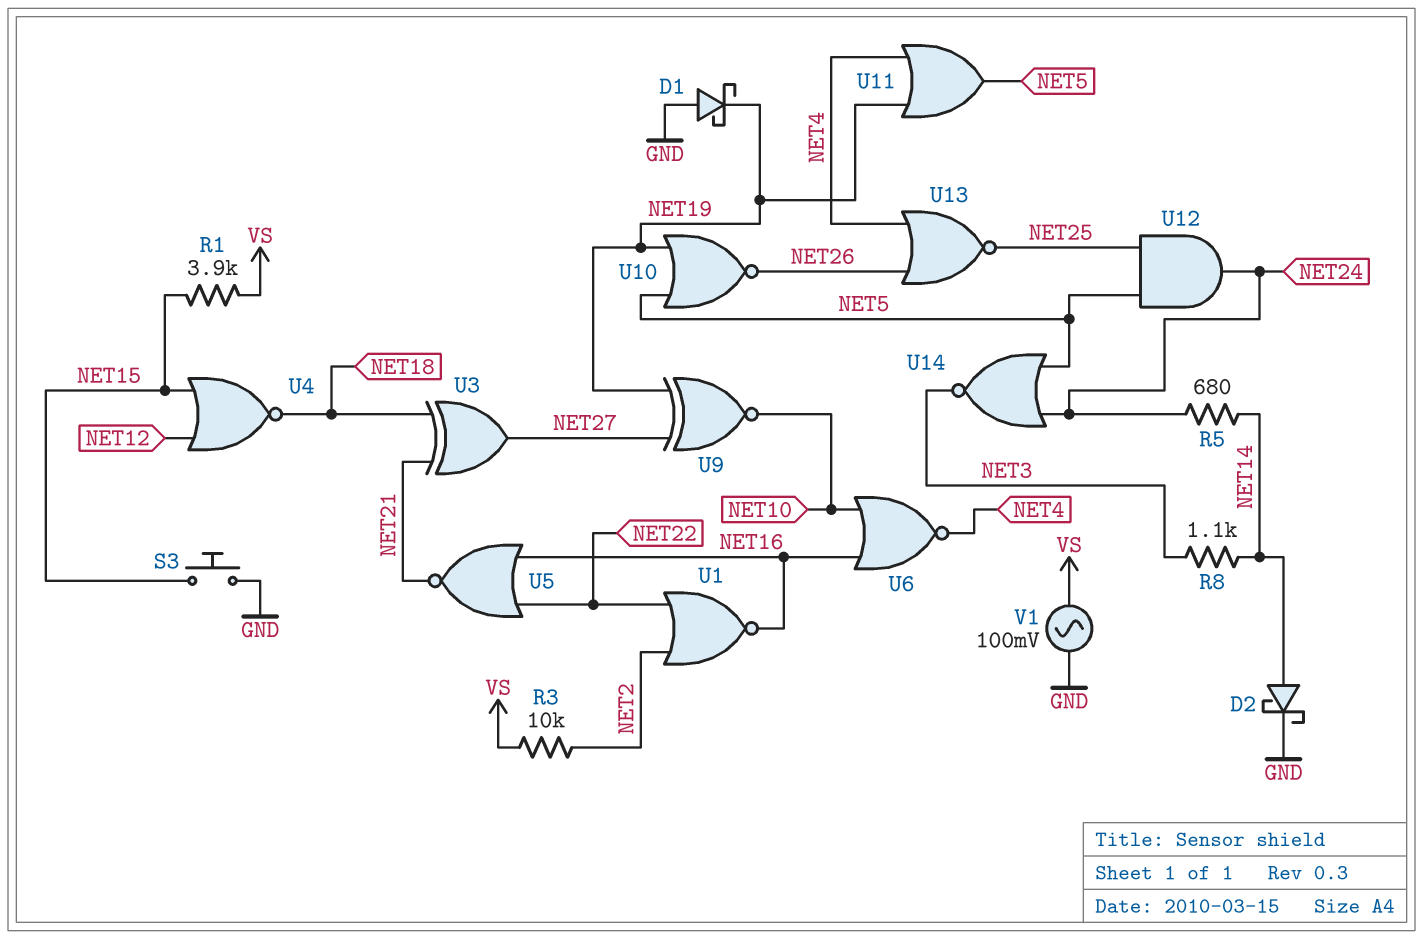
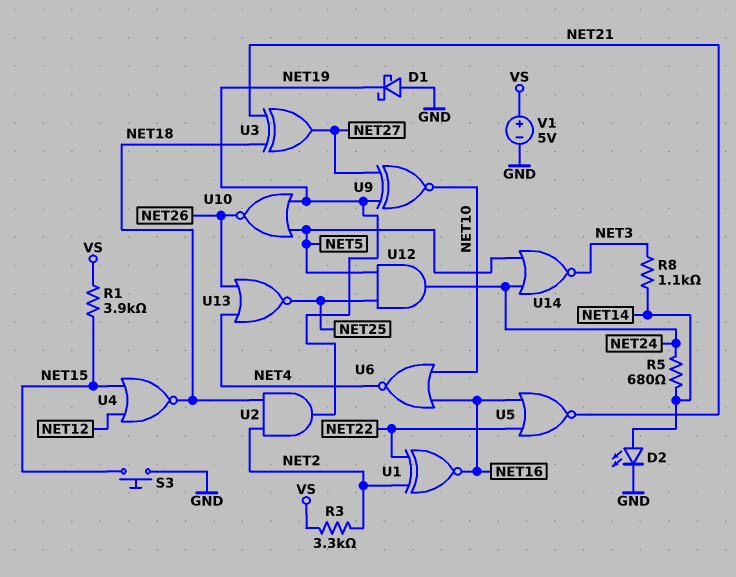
D2: schottky (A NET14, K GND) -> LED (A NET14, K GND)
R3: 10k (NET2, VS) -> 3.3k (NET2, VS)
U1: NOR (in NET2, in NET22, out NET16) -> XNOR (in NET2, in NET22, out NET16)
U2: none -> AND (in NET2, in NET18, out NET19)
U11: OR (in NET4, in NET19, out NET5) -> none
V1: AC 100mV (GND, VS) -> 5V (plus VS, minus GND)

